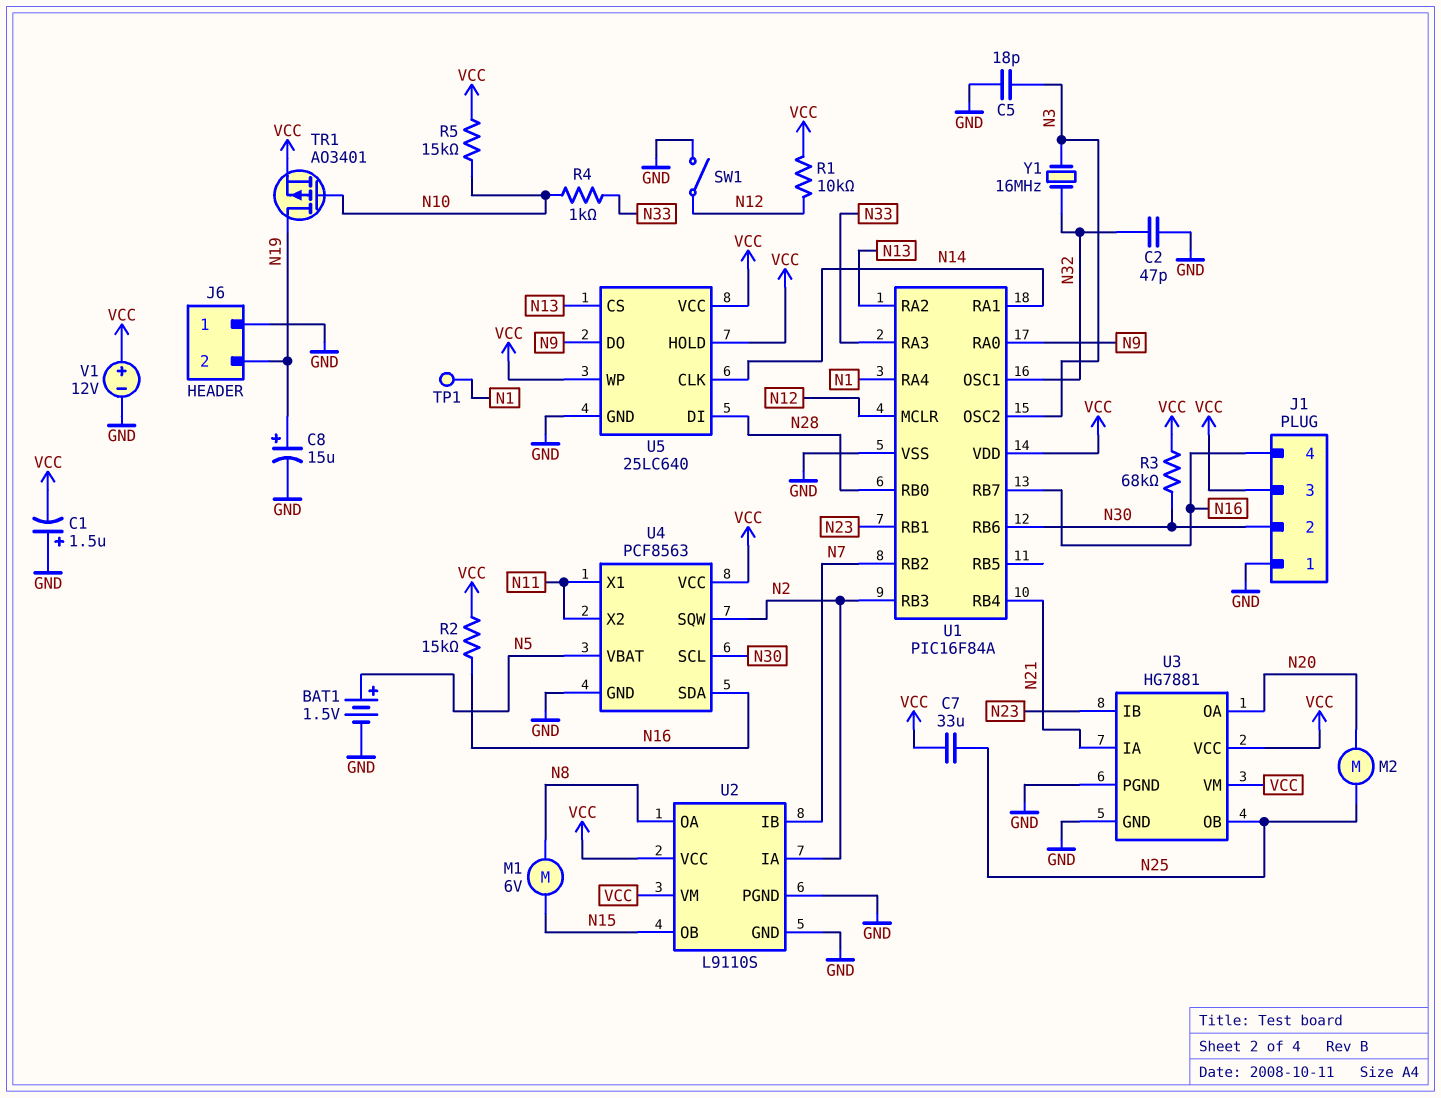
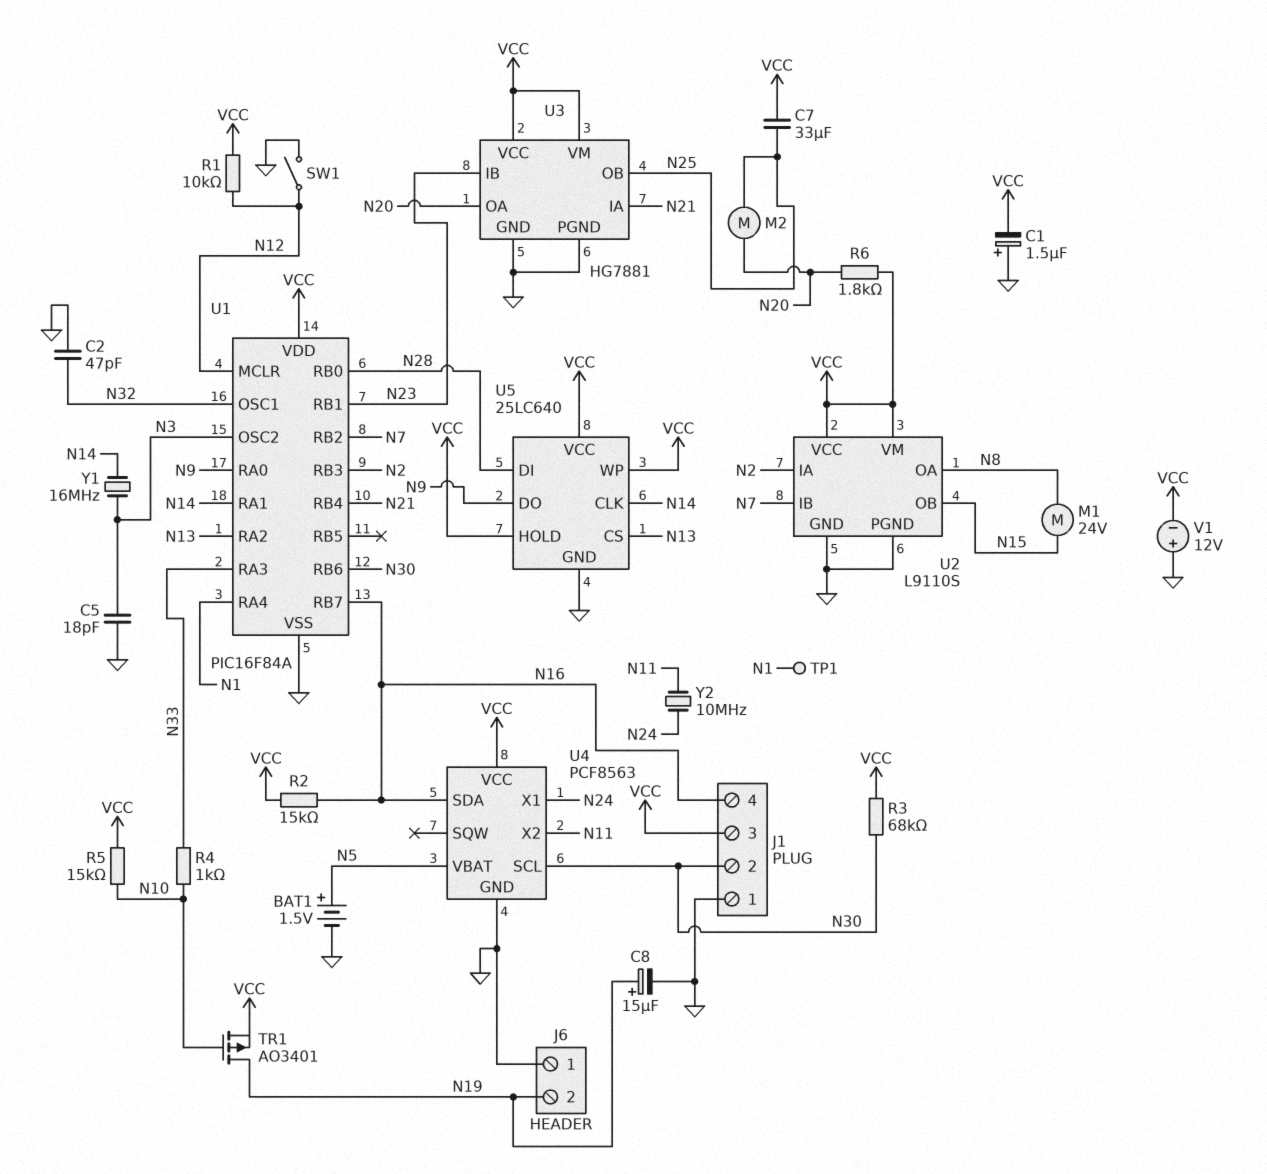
M1: motor 6V (N8, N15) -> motor 24V (N8, N15)
R6: none -> 1.8k (N20, VCC)
U4 pin SQW: N2 -> none
U4 pin X1: N11 -> N24
V1: 12V (plus VCC, minus GND) -> 12V (plus GND, minus VCC)
Y1: 16MHz (N3, N32) -> 16MHz (N3, N14)
Y2: none -> 10MHz (N11, N24)

